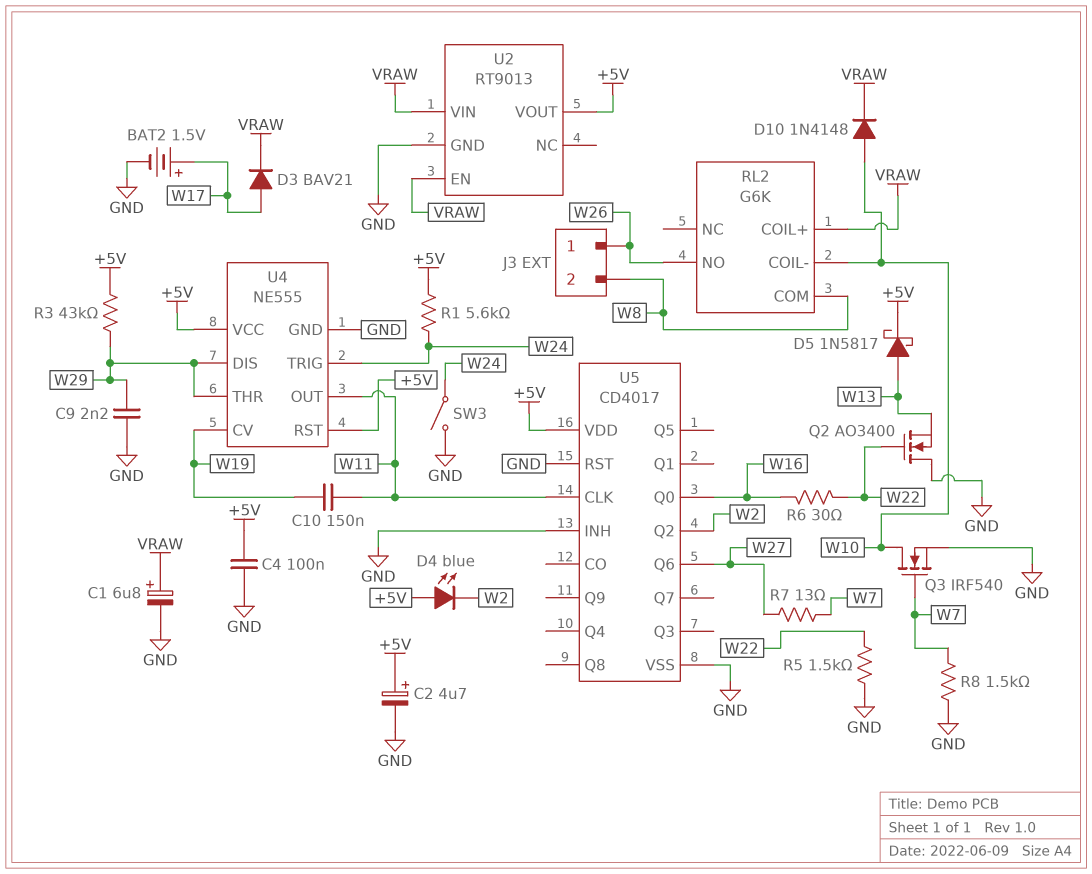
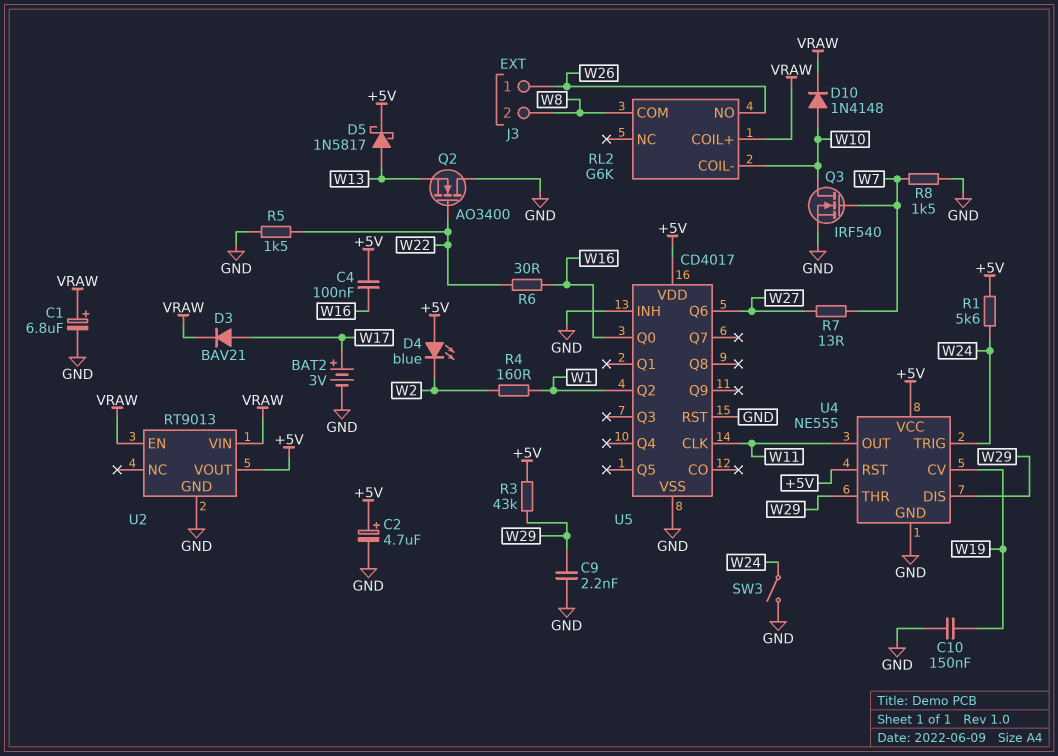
BAT2: 1.5V (plus W17, minus GND) -> 3V (plus W17, minus GND)
C4: 100nF (+5V, GND) -> 100nF (+5V, W16)
C10: 150nF (W11, W19) -> 150nF (GND, W19)
R4: none -> 160 (W1, W2)
U5 pin Q2: W2 -> W1

